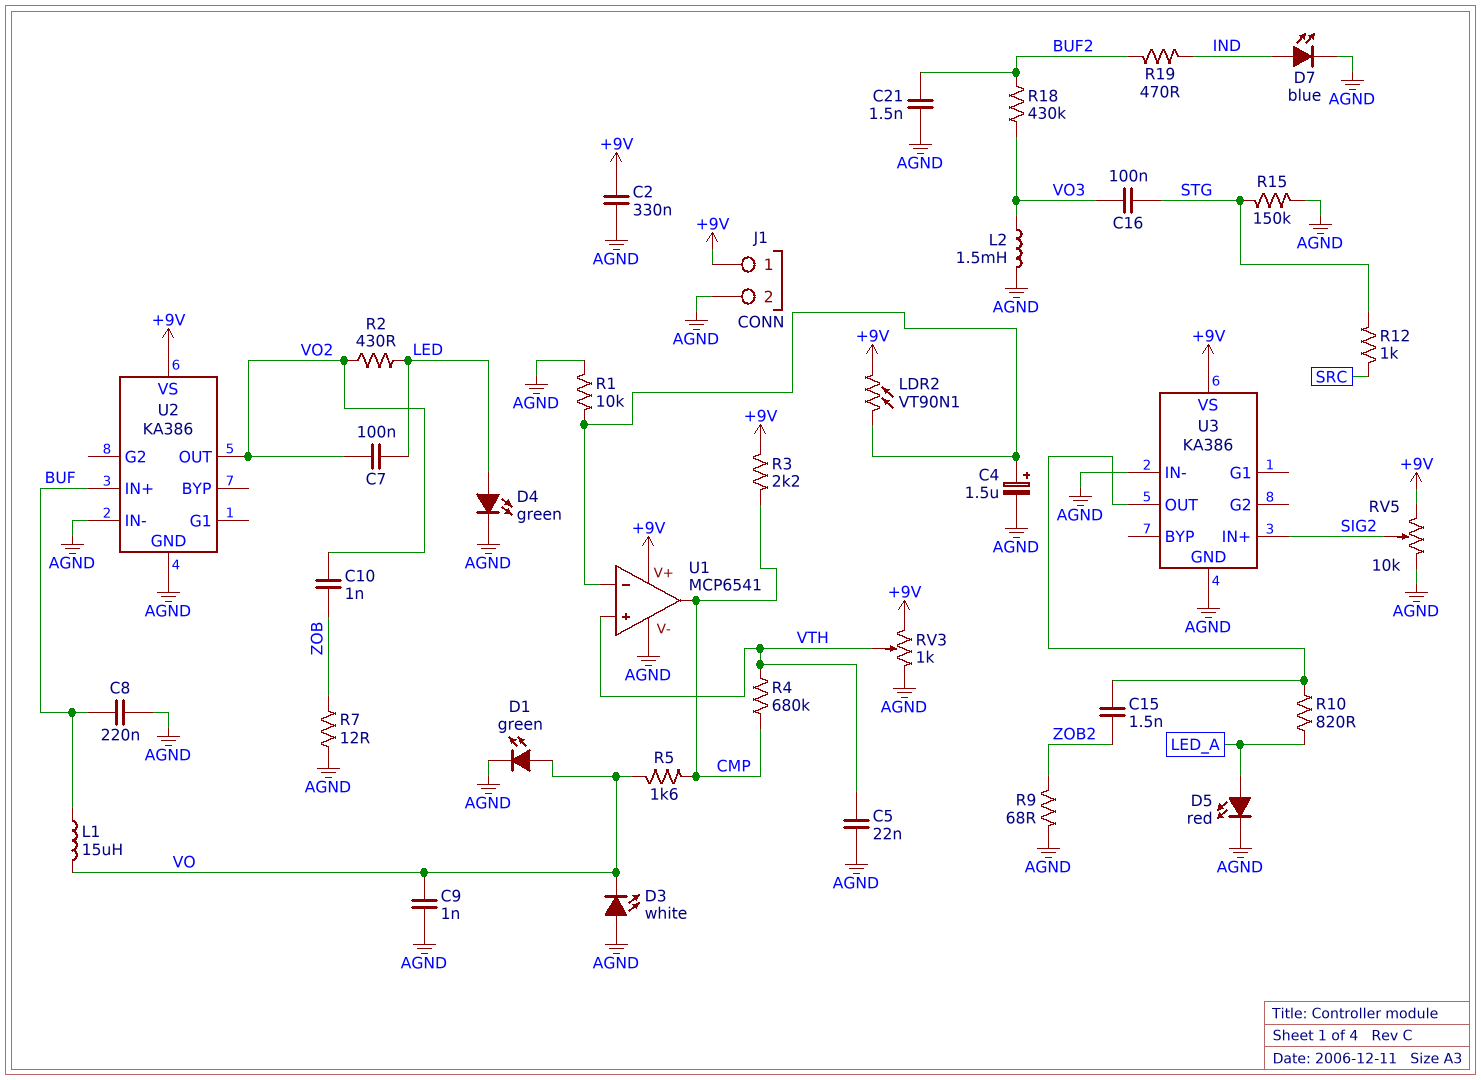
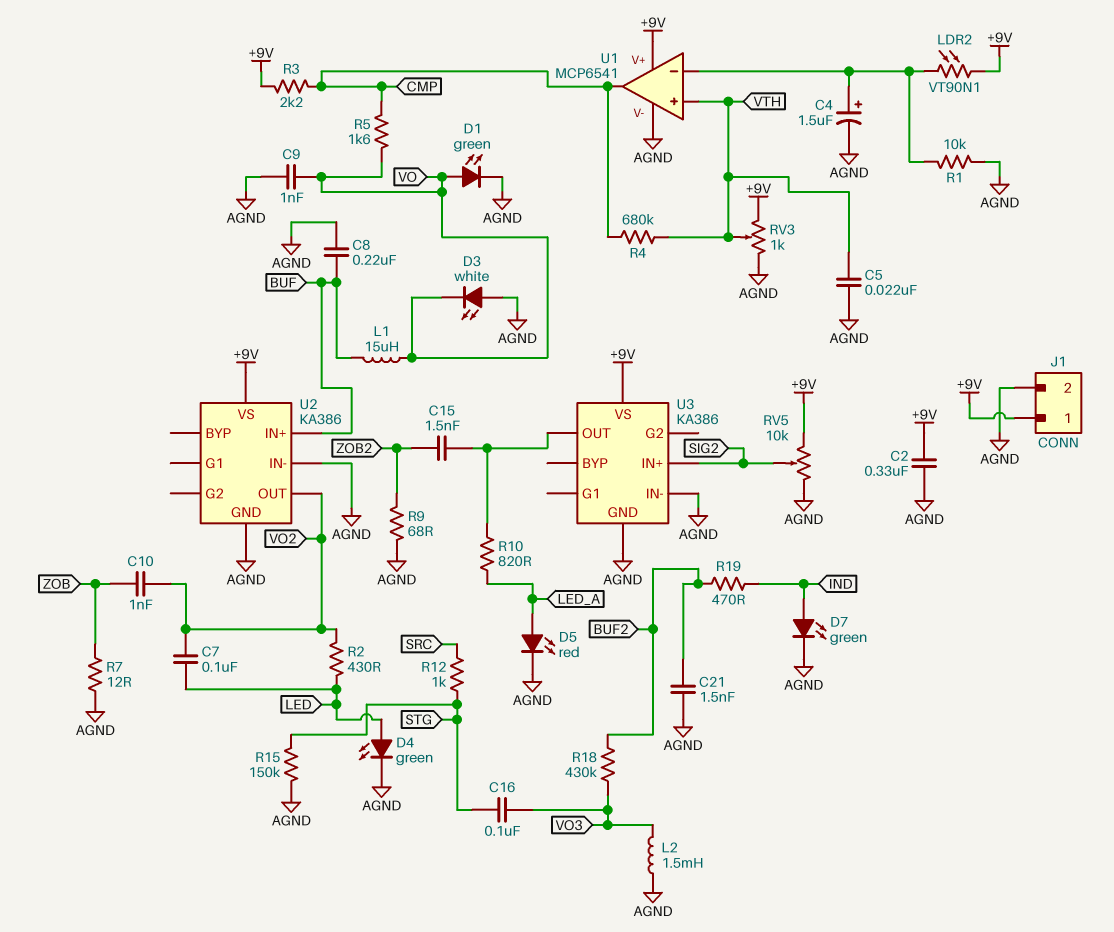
D7: LED blue (A IND, K AGND) -> LED green (A IND, K AGND)

